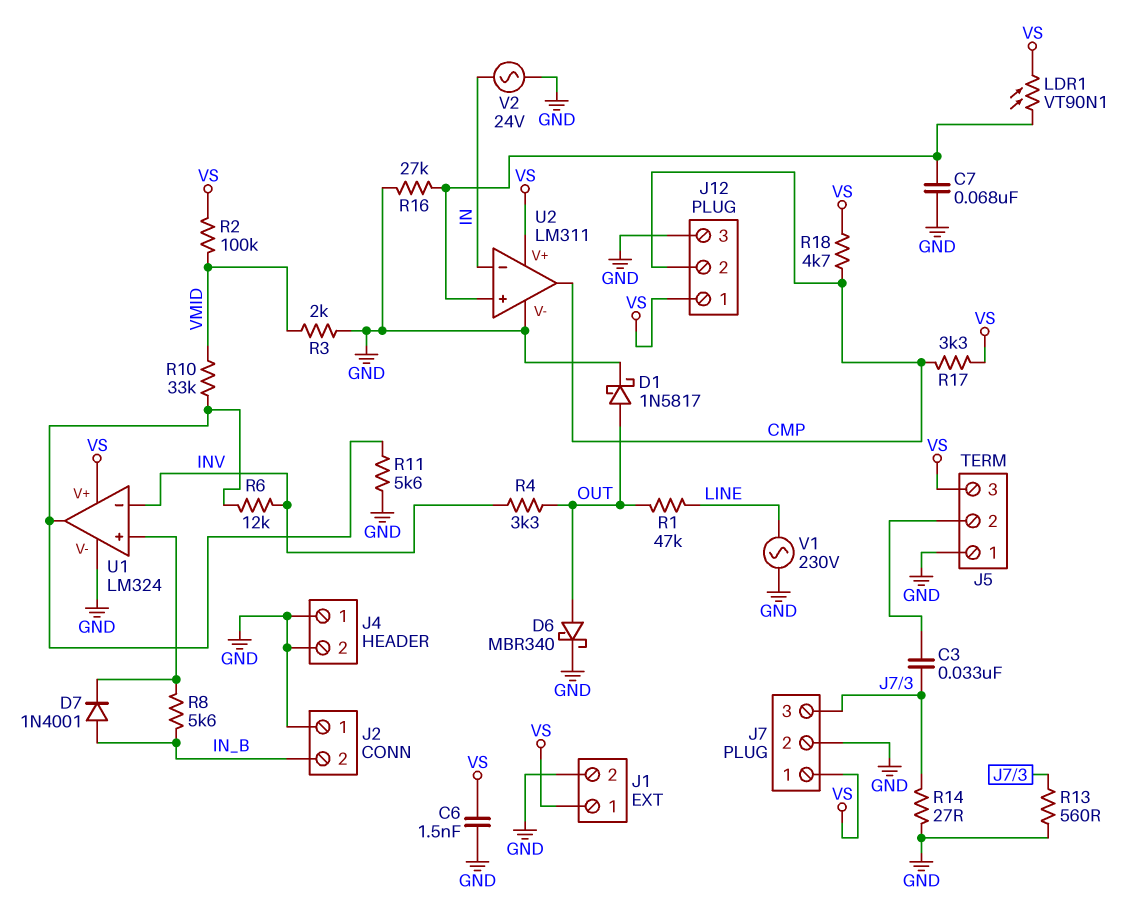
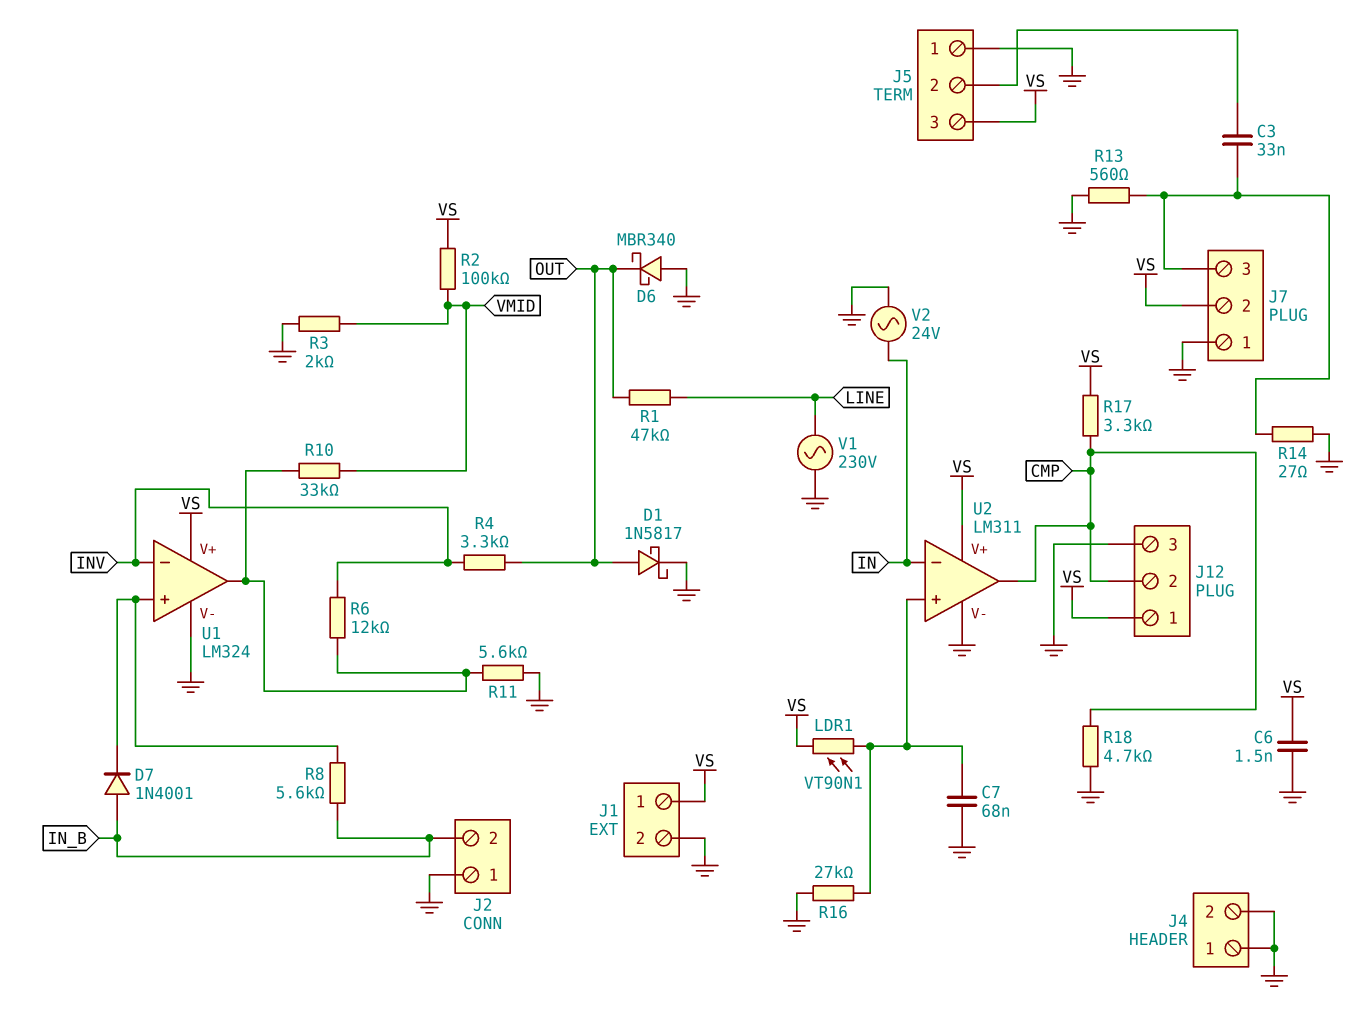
D6: schottky MBR340 (A OUT, K GND) -> schottky MBR340 (A GND, K OUT)
J7 pin 1: VS -> GND
J7 pin 2: GND -> VS
R18: 4.7k (CMP, VS) -> 4.7k (CMP, GND)

